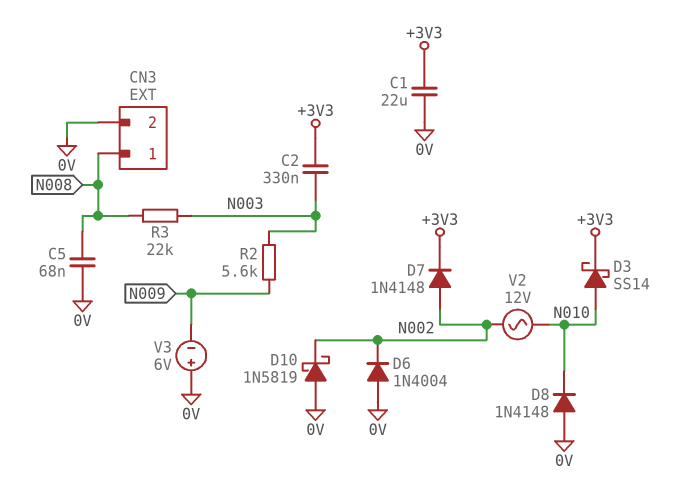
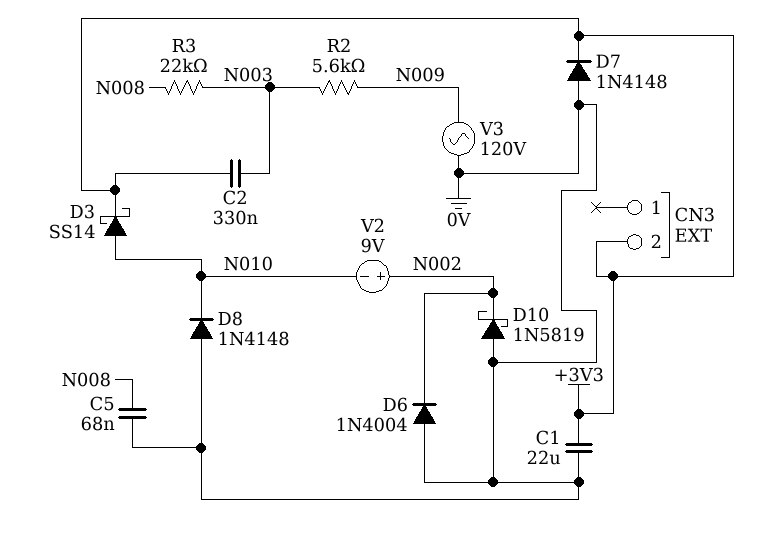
CN3 pin 1: N008 -> none
CN3 pin 2: 0V -> +3V3
D7: diode 1N4148 (A N002, K +3V3) -> diode 1N4148 (A 0V, K +3V3)
V2: AC 12V (N002, N010) -> 9V (plus N002, minus N010)
V3: 6V (plus 0V, minus N009) -> AC 120V (0V, N009)

